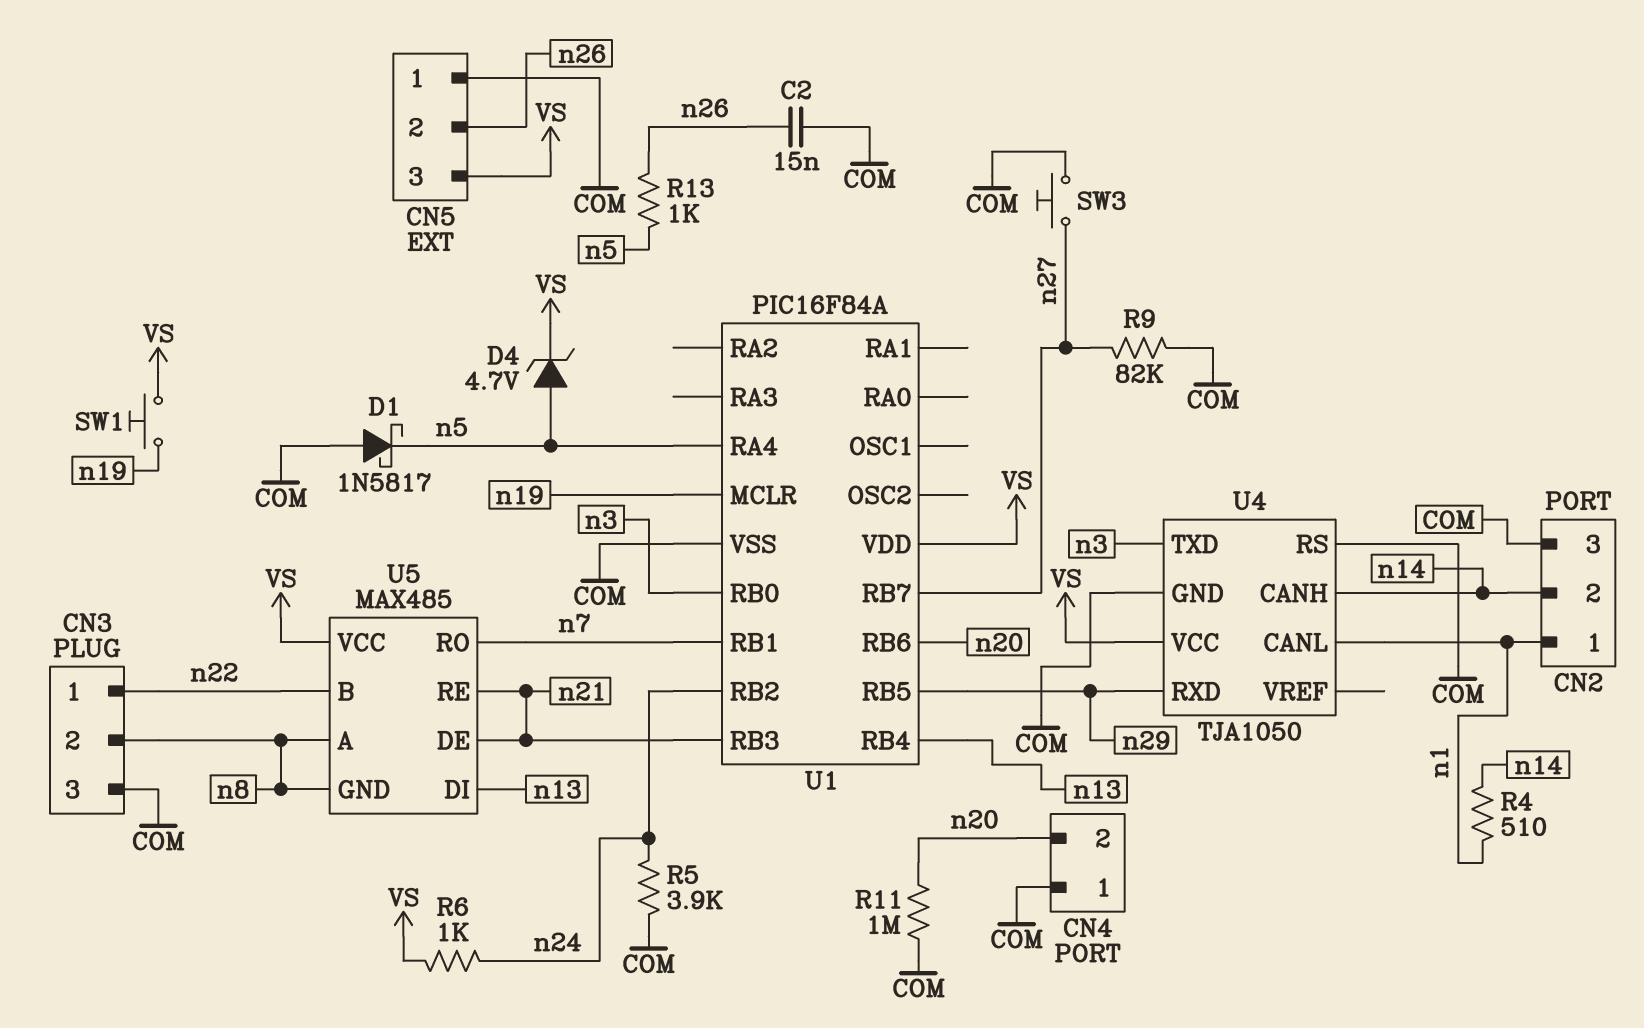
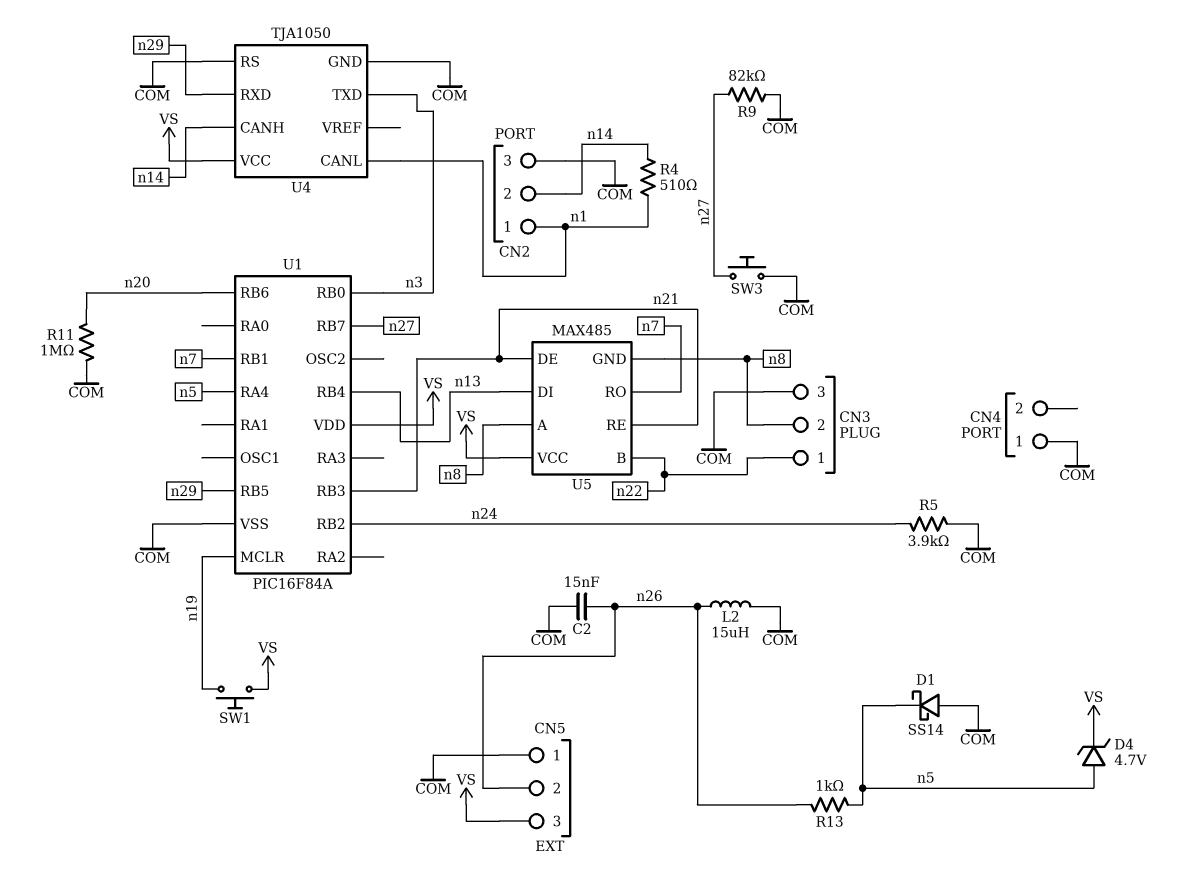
CN4 pin 2: n20 -> none
D1: schottky 1N5817 (A COM, K n5) -> schottky SS14 (A COM, K n5)
L2: none -> 15uH (COM, n26)
R6: 1k (VS, n24) -> none

